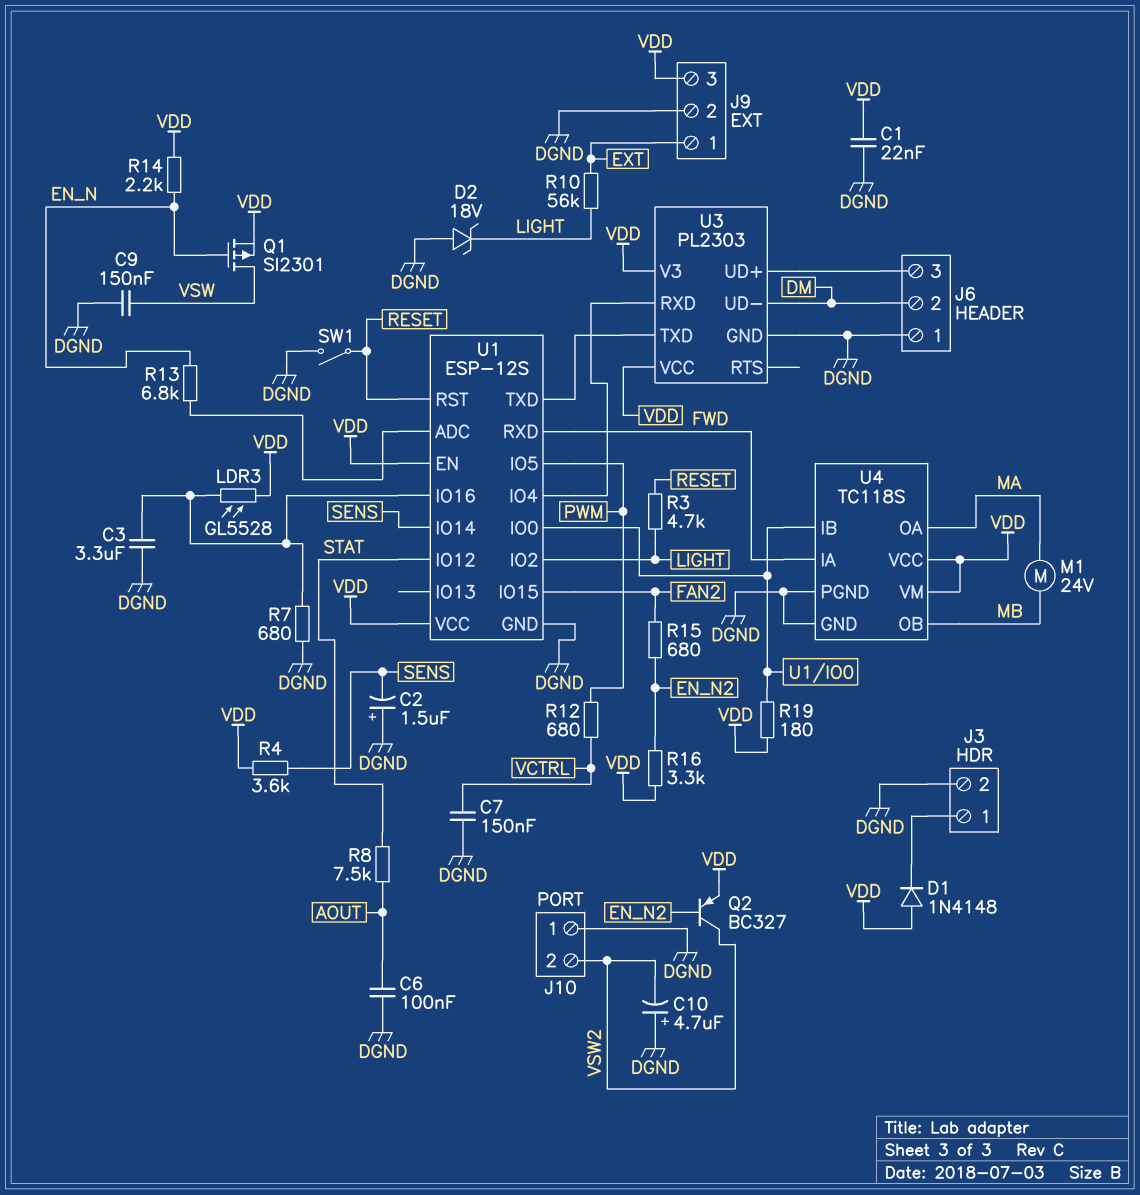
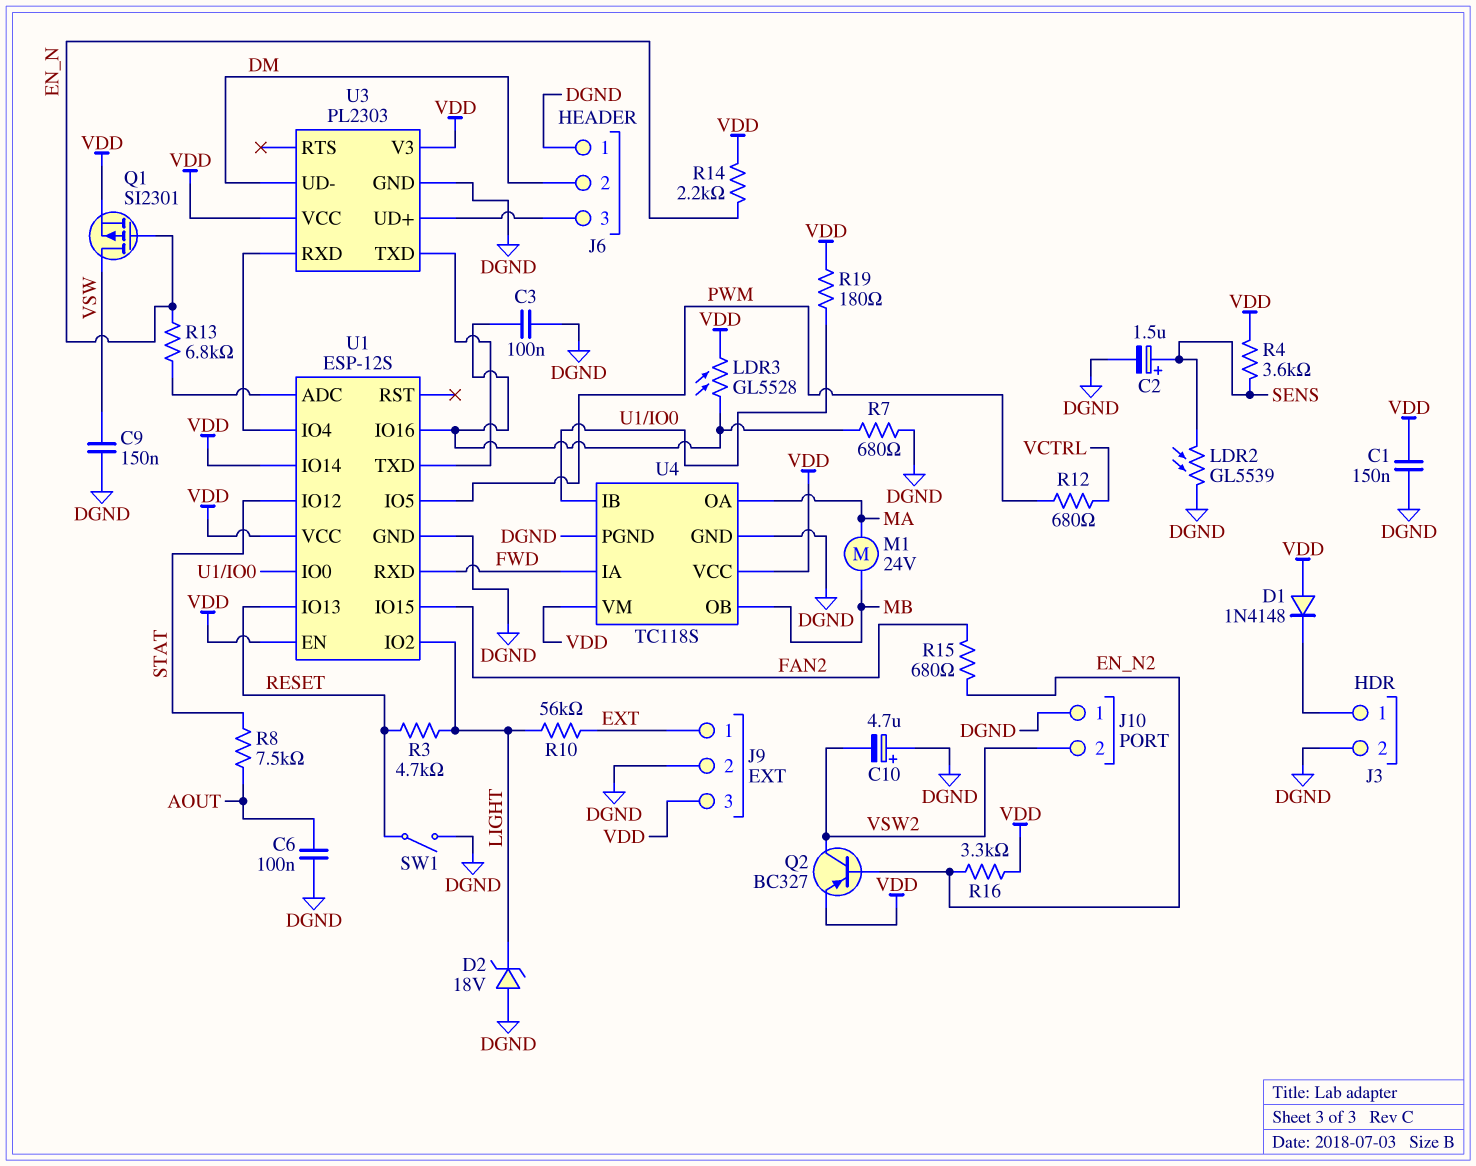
C1: 22nF (DGND, VDD) -> 150nF (DGND, VDD)
C2: 1.5uF (plus DGND, minus SENS) -> 1.5uF (plus SENS, minus DGND)
C3: 3.3uF (DGND, U1/IO16) -> 100nF (DGND, U1/IO16)
C7: 150nF (DGND, VCTRL) -> none
LDR2: none -> GL5539 (DGND, SENS)
U1 pin IO13: none -> RESET
U1 pin IO14: SENS -> VDD
U1 pin RST: RESET -> none

